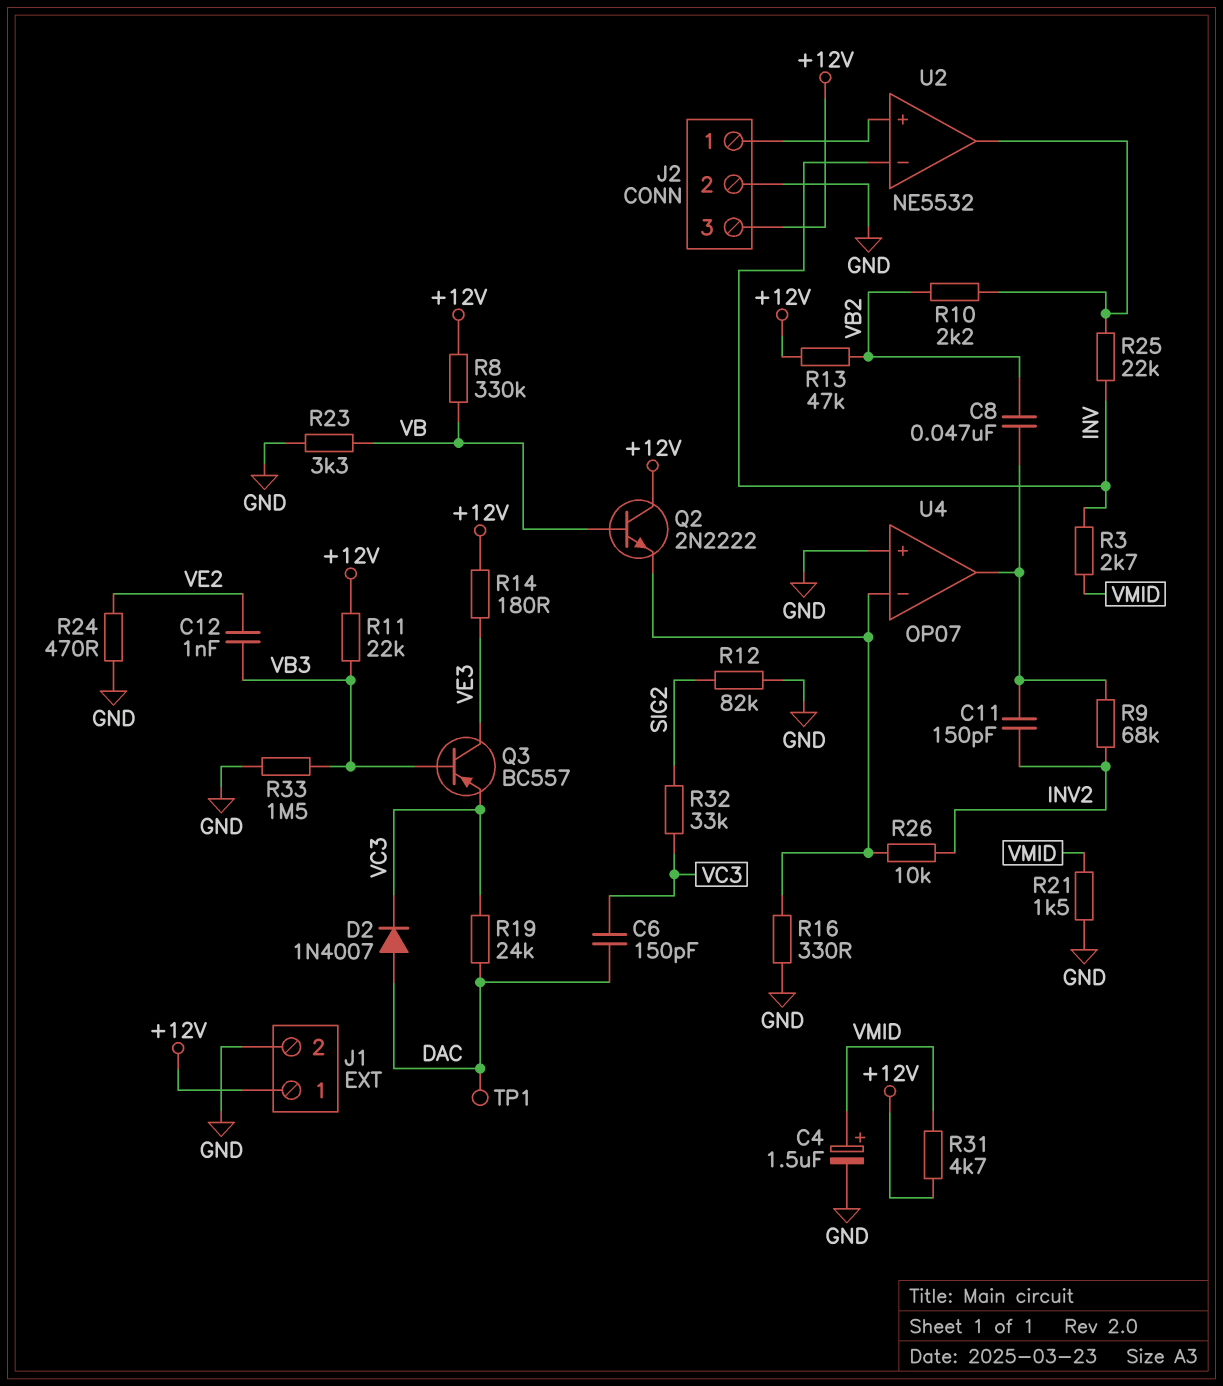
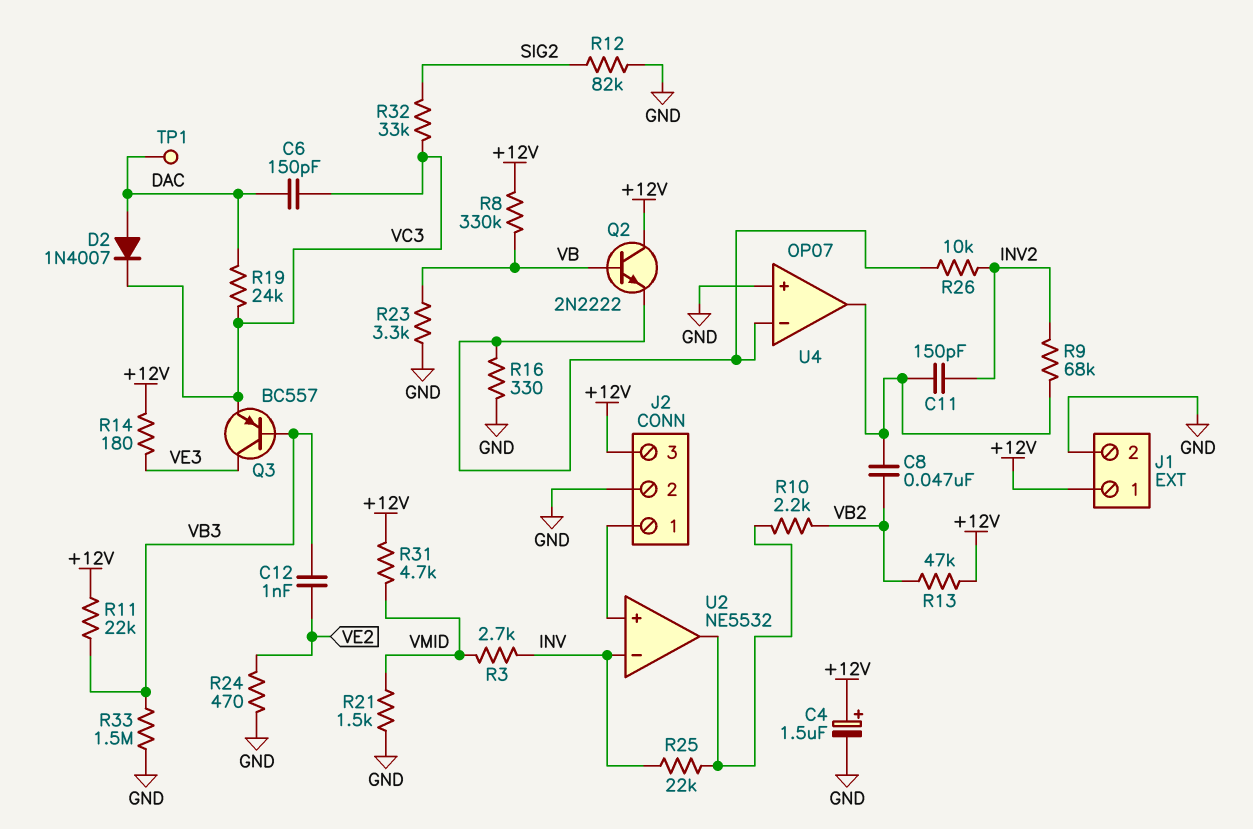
C4: 1.5uF (plus VMID, minus GND) -> 1.5uF (plus +12V, minus GND)

